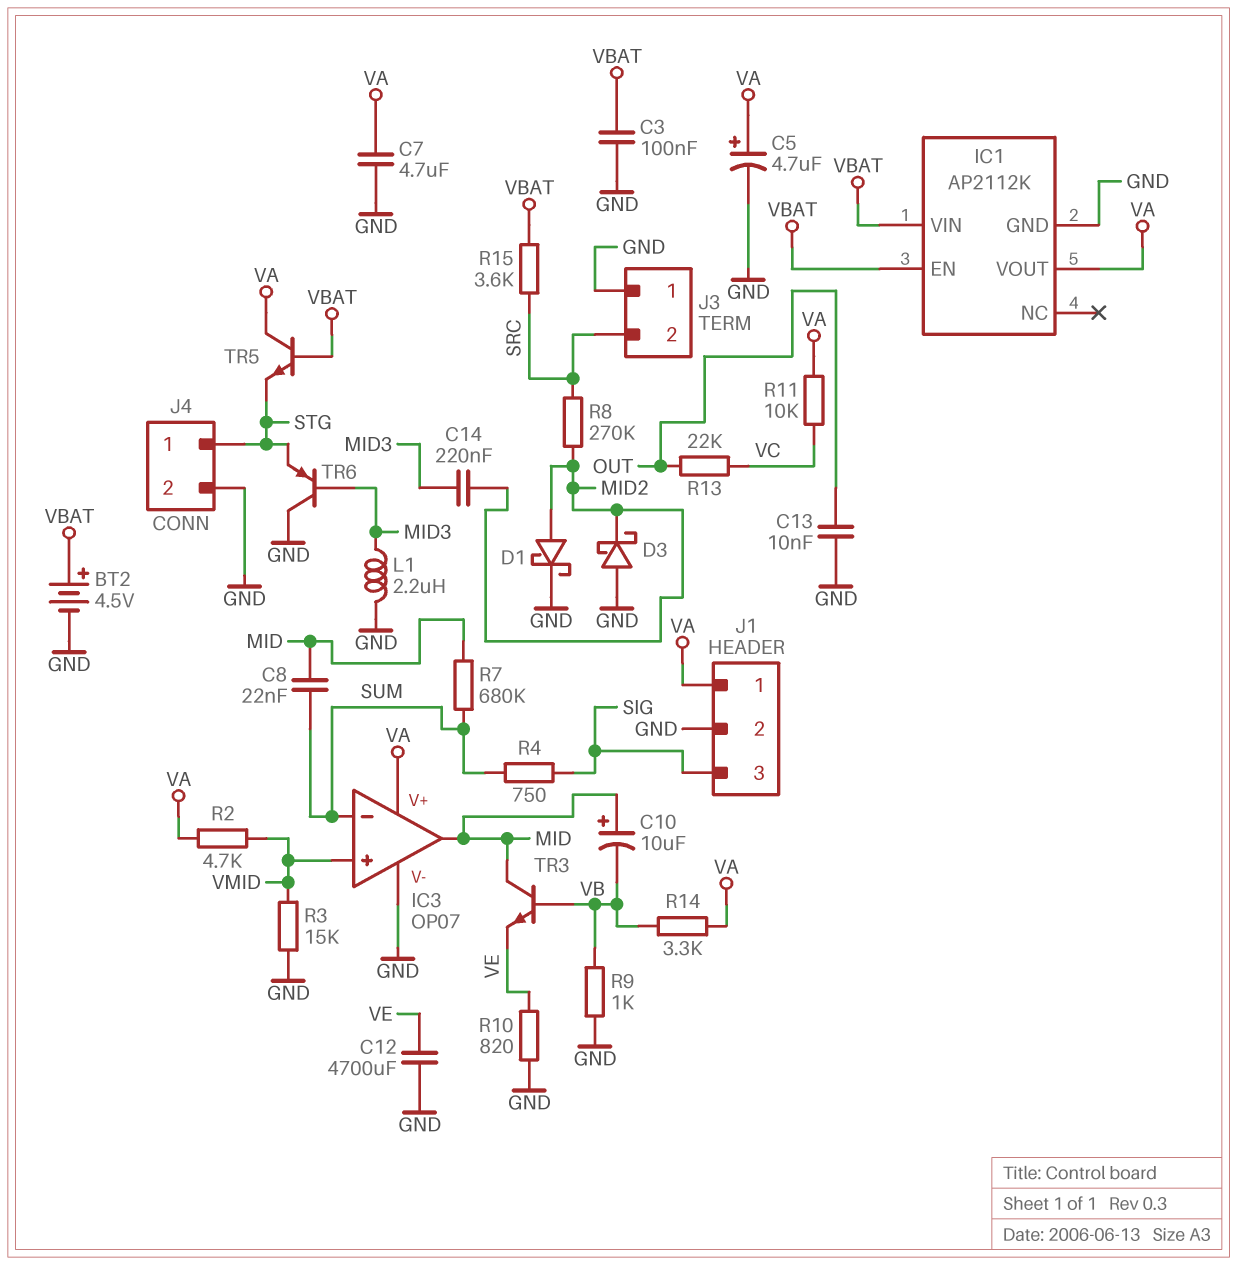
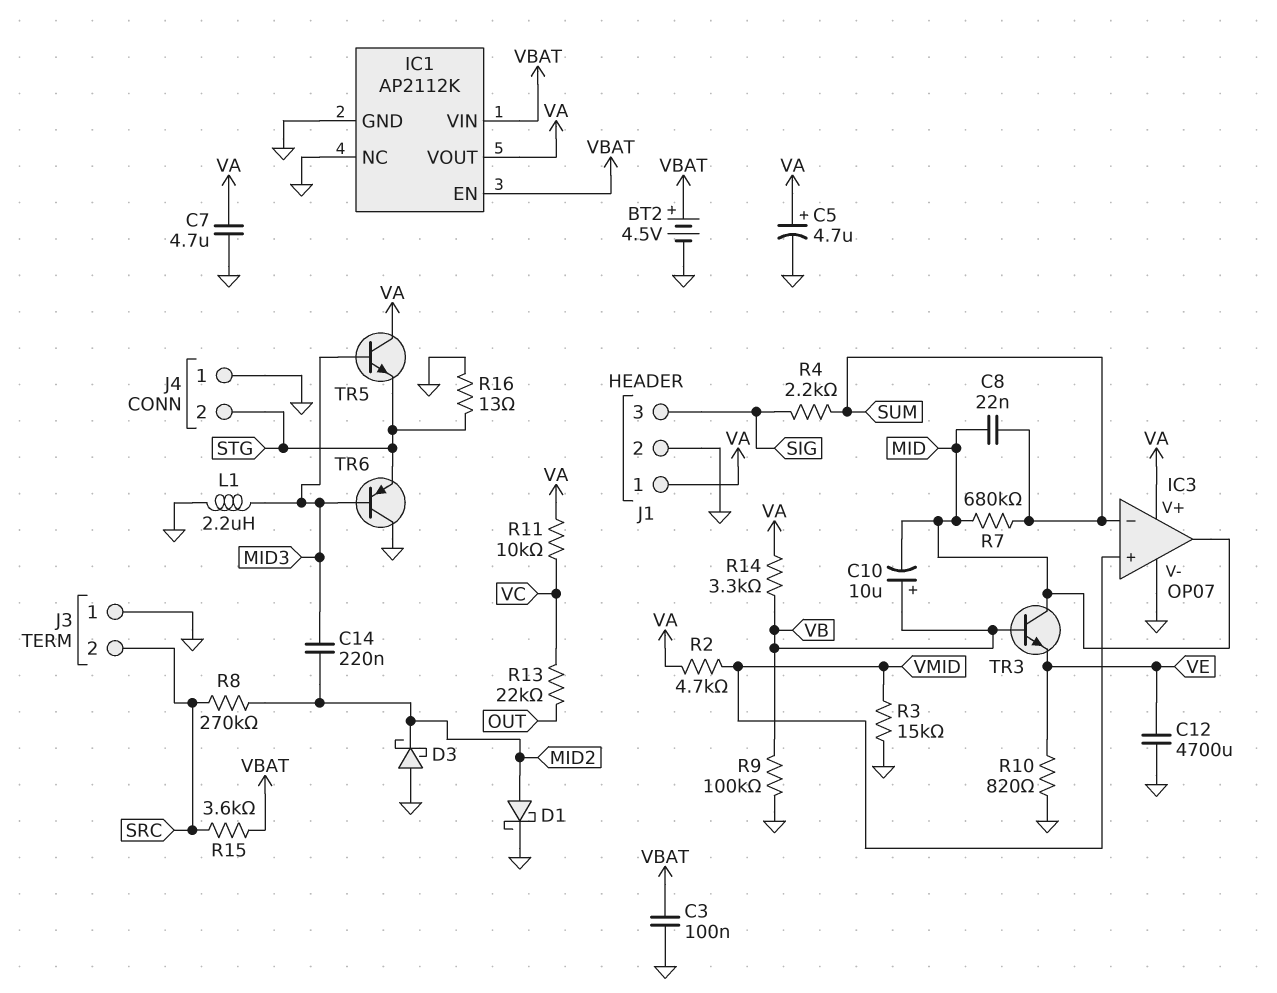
C10: 10uF (plus MID, minus VB) -> 10uF (plus VB, minus MID)
C13: 10nF (GND, OUT) -> none
IC1 pin NC: none -> GND
J4 pin 1: STG -> GND
J4 pin 2: GND -> STG
R4: 750 (SIG, SUM) -> 2.2k (SIG, SUM)
R9: 1k (GND, VB) -> 100k (GND, VB)
R16: none -> 13 (GND, STG)
TR5: NPN (B VBAT, C VA, E STG) -> NPN (B MID3, C VA, E STG)

